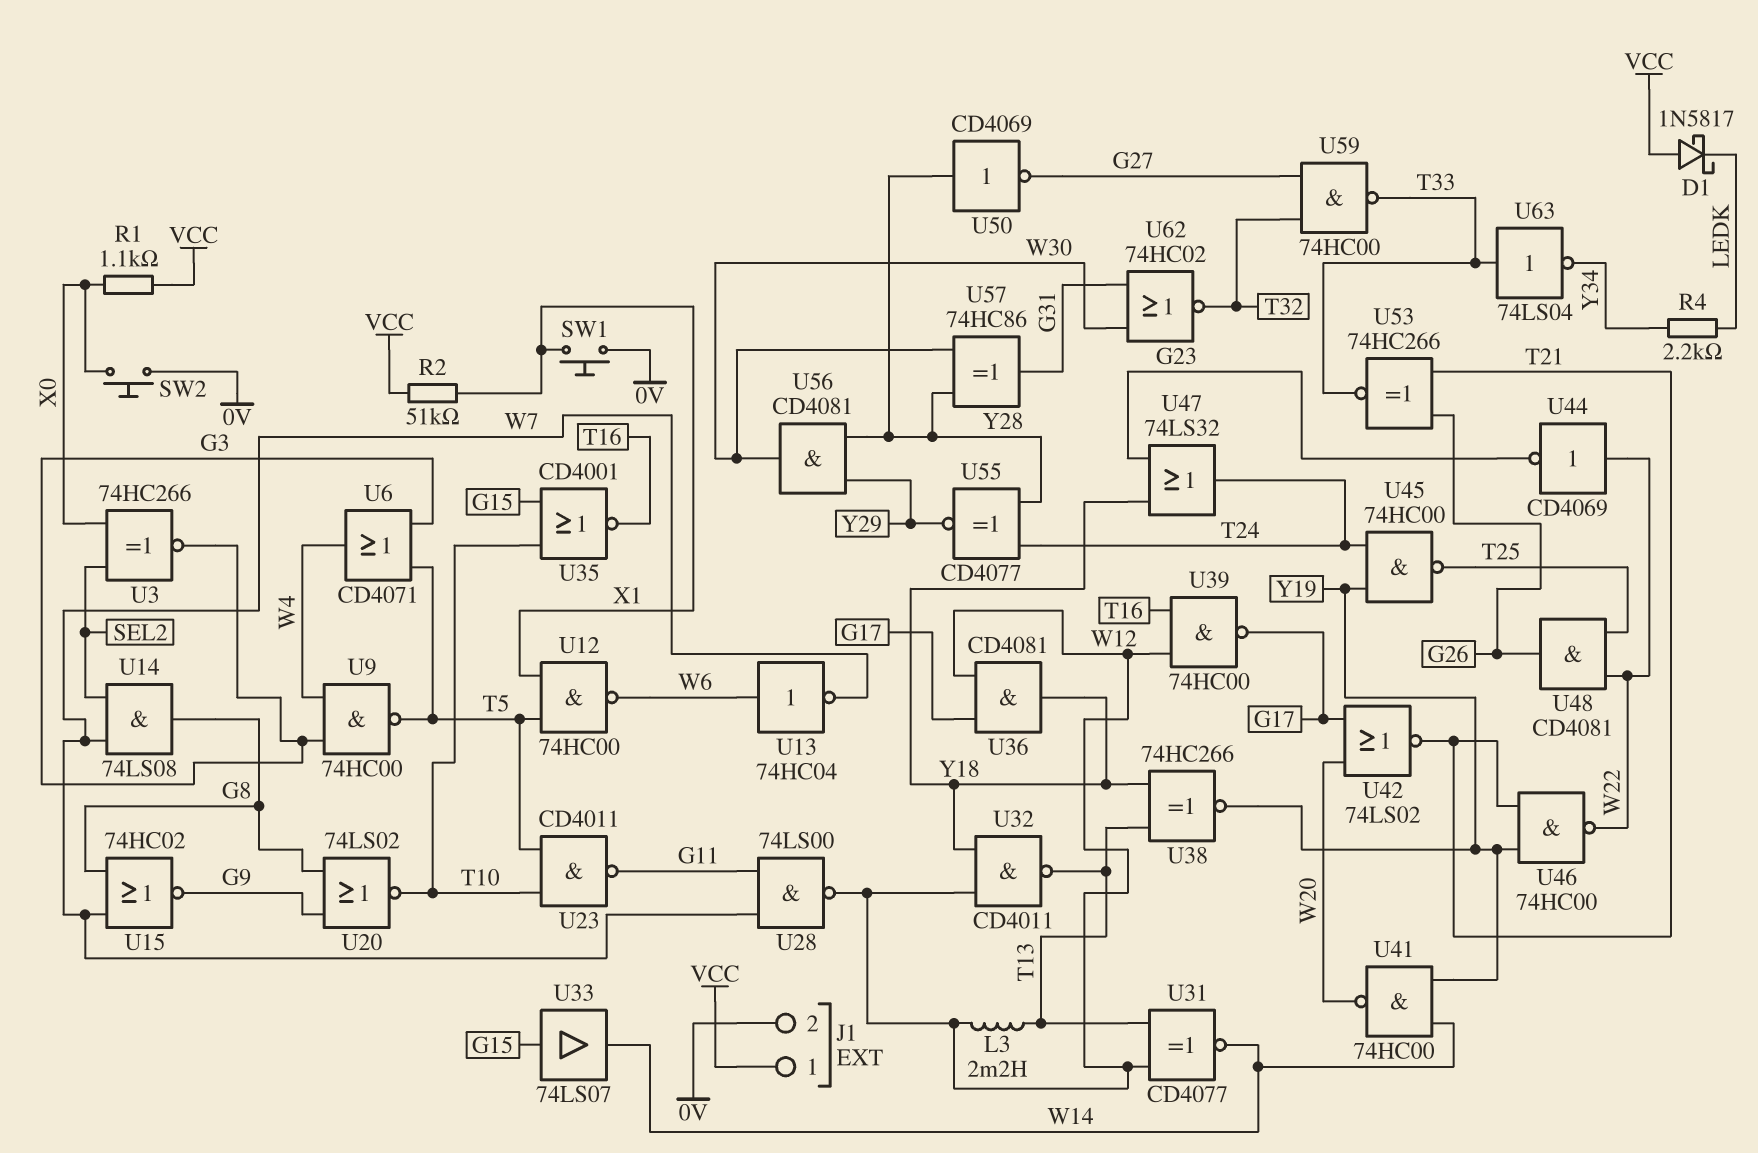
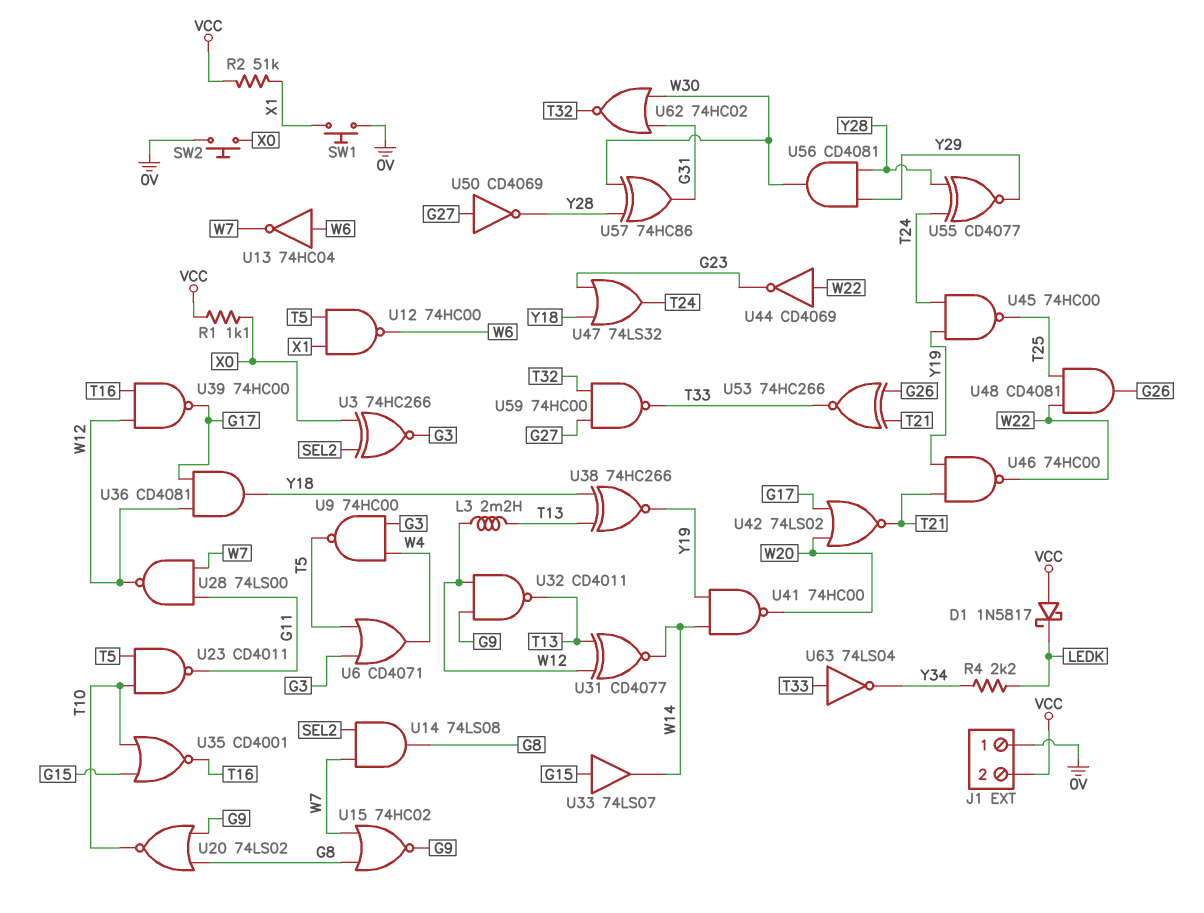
J1 pin 1: VCC -> 0V
J1 pin 2: 0V -> VCC
U32: NAND CD4011 (in W12, in Y18, out T13) -> NAND CD4011 (in G9, in W12, out T13)
U50: NOT CD4069 (in Y28, out G27) -> NOT CD4069 (in G27, out Y28)

